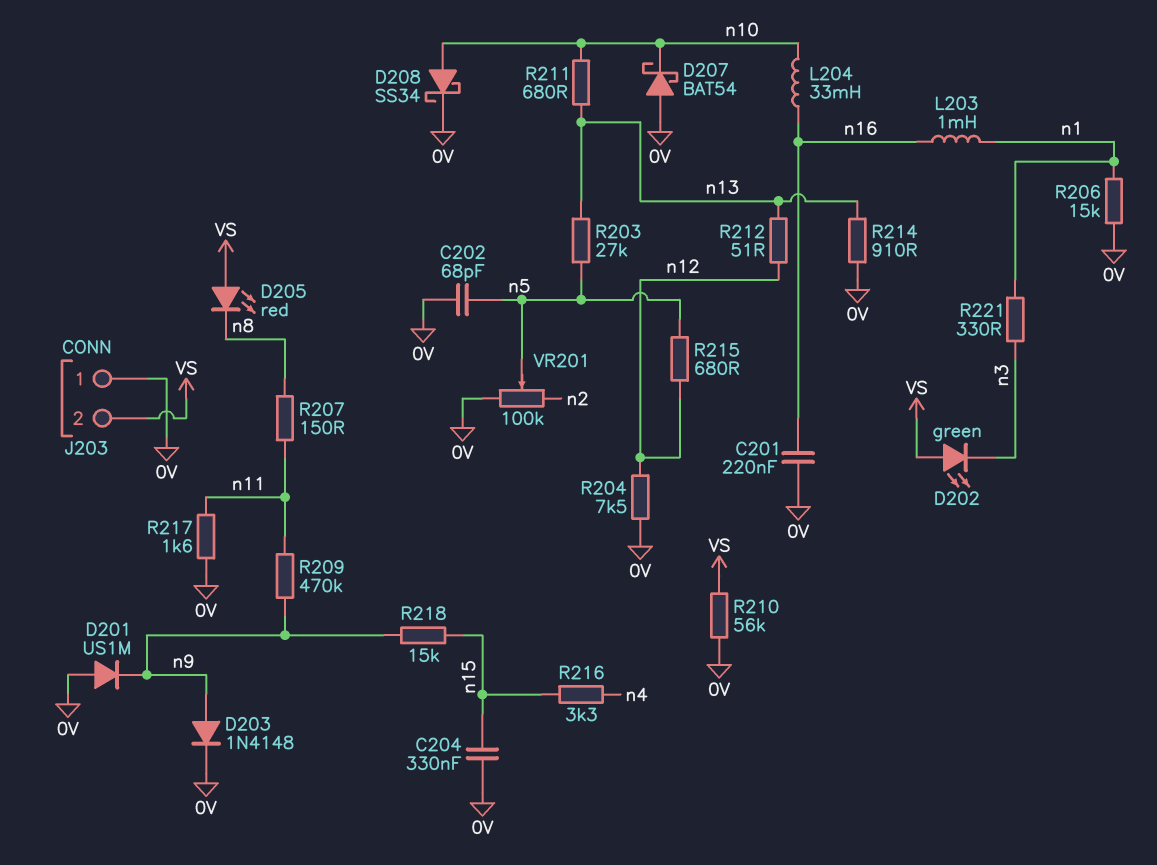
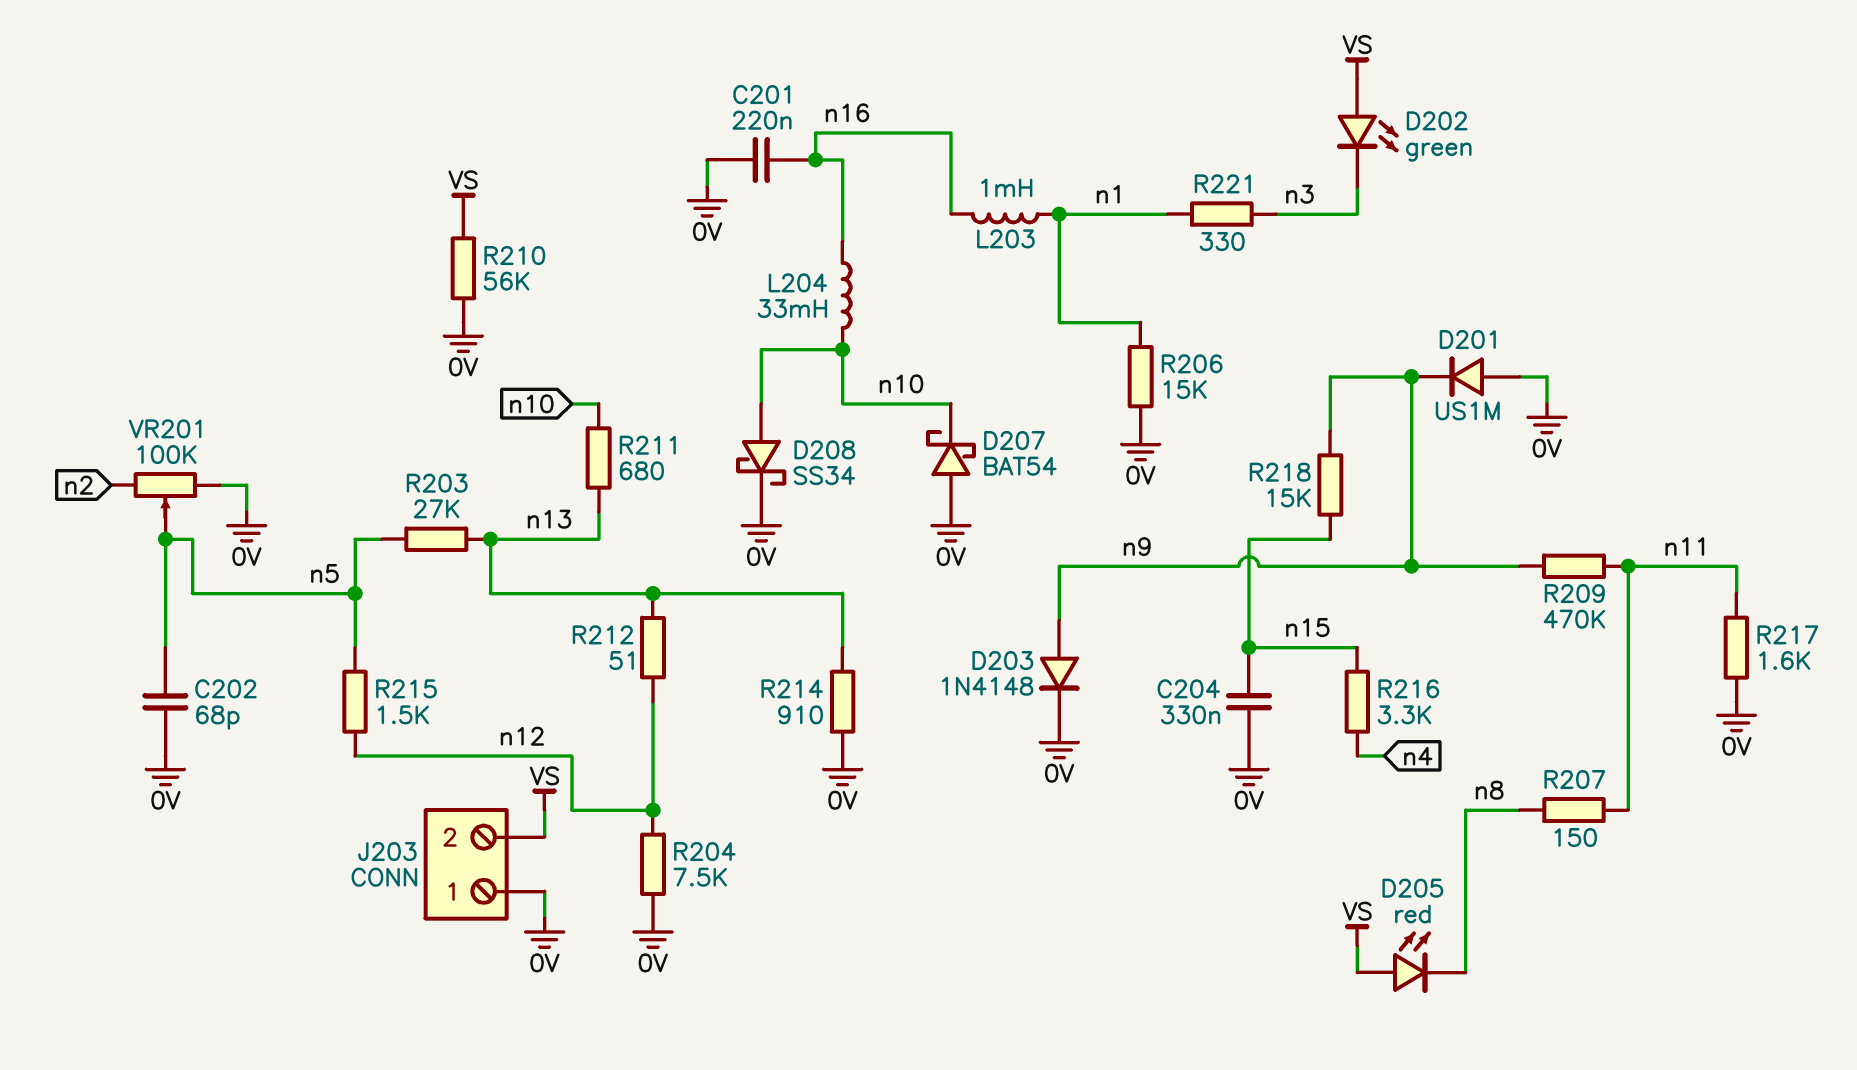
R215: 680 (n5, n12) -> 1.5k (n5, n12)

